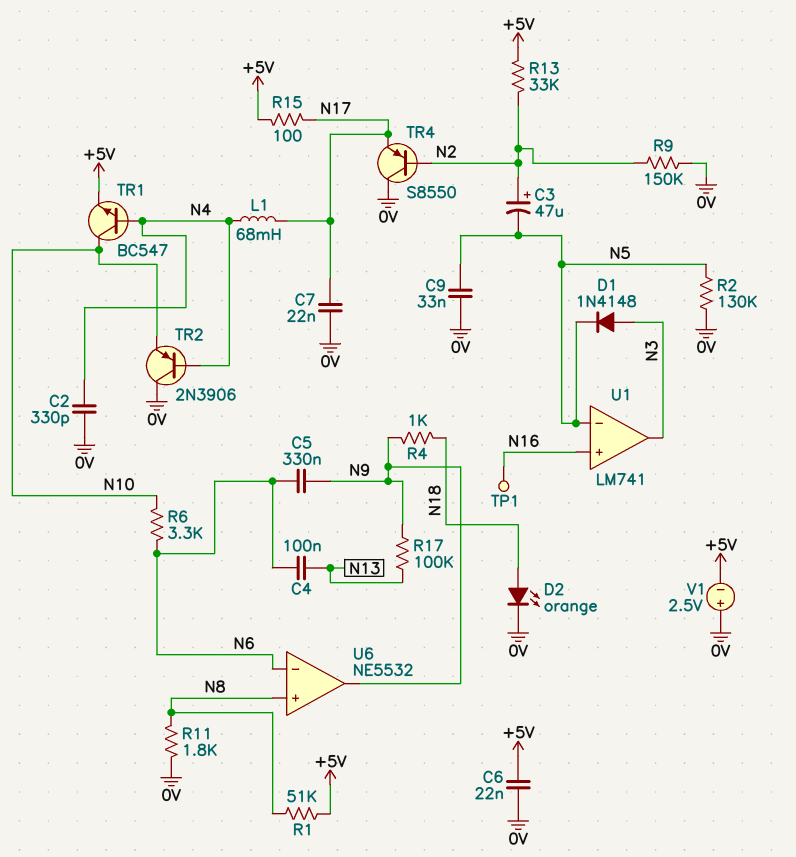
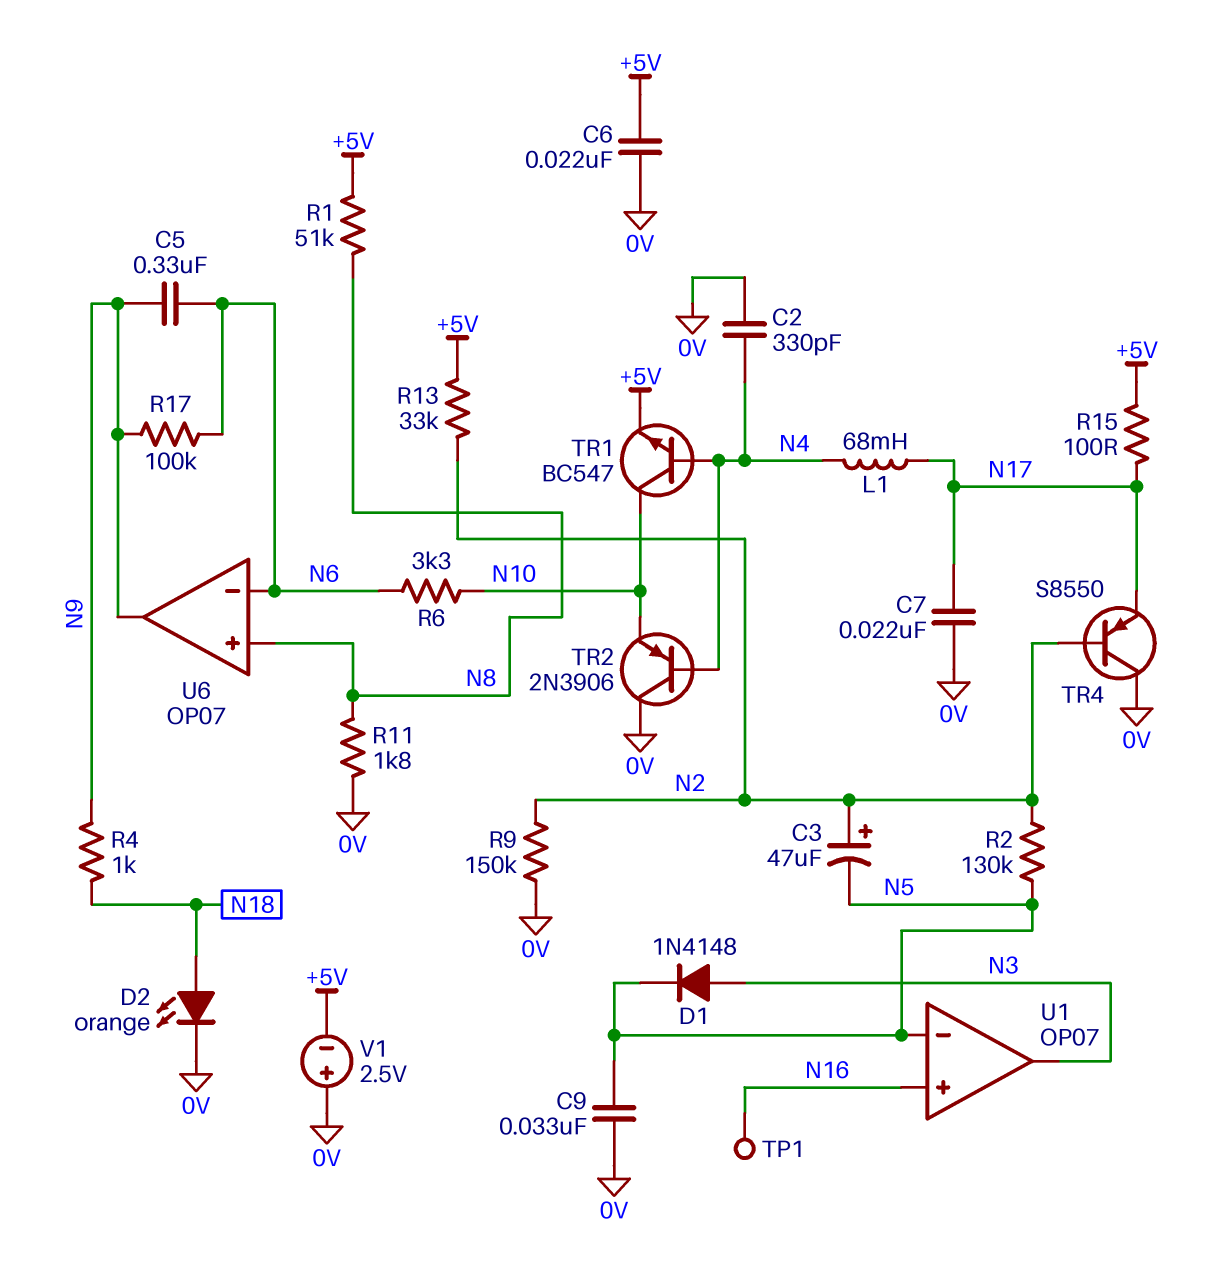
C4: 100nF (N6, N13) -> none
R2: 130k (0V, N5) -> 130k (N2, N5)
R17: 100k (N9, N13) -> 100k (N6, N9)
U1: LM741 -> OP07
U6: NE5532 -> OP07

